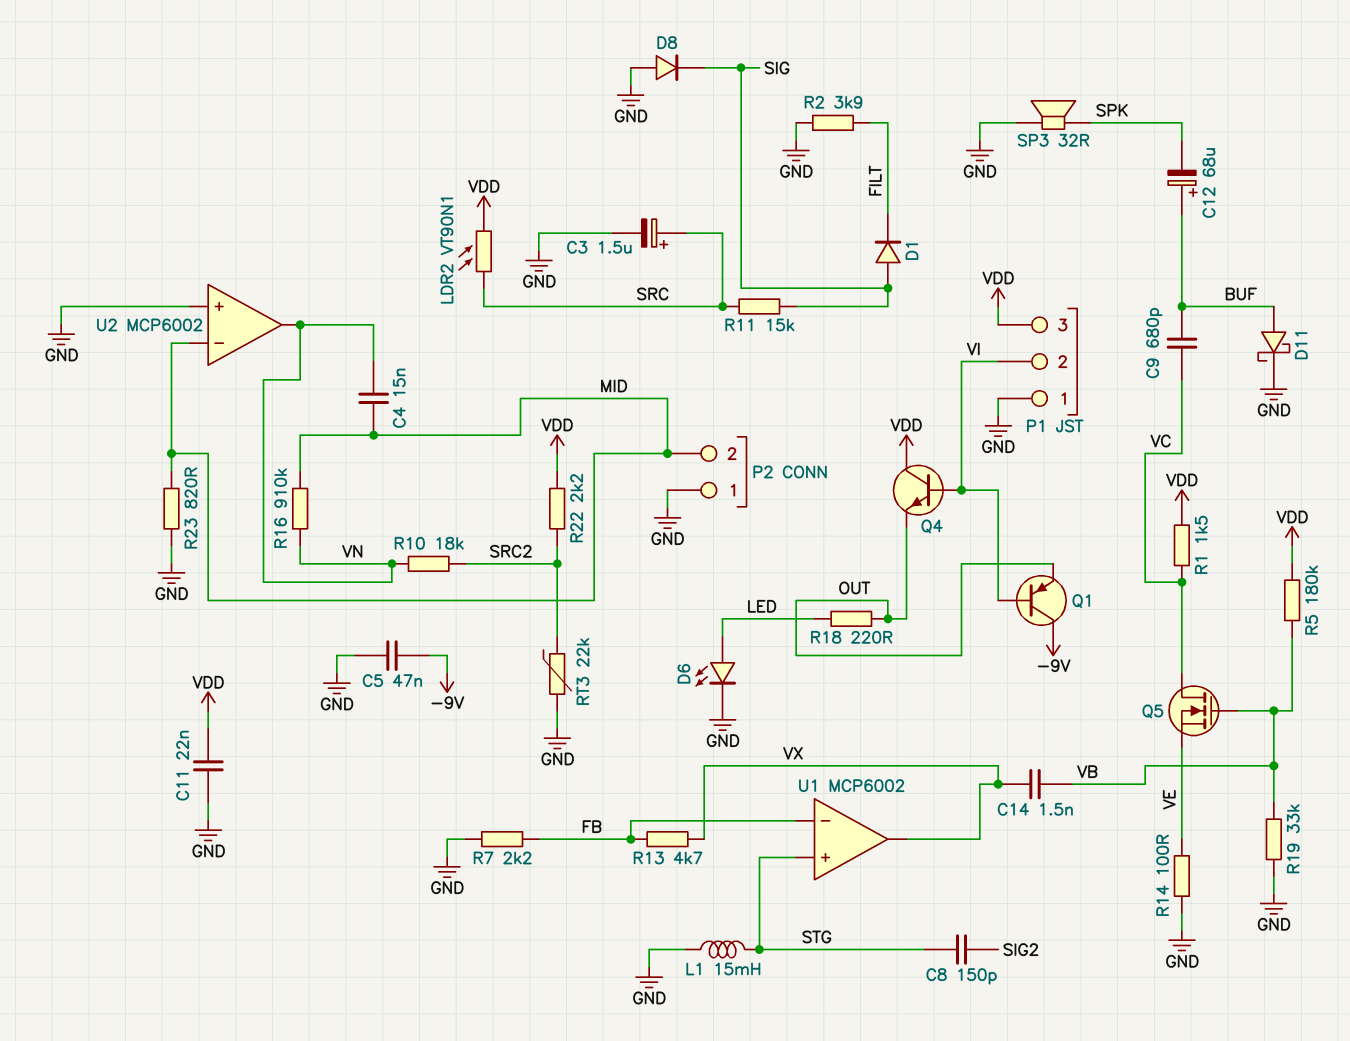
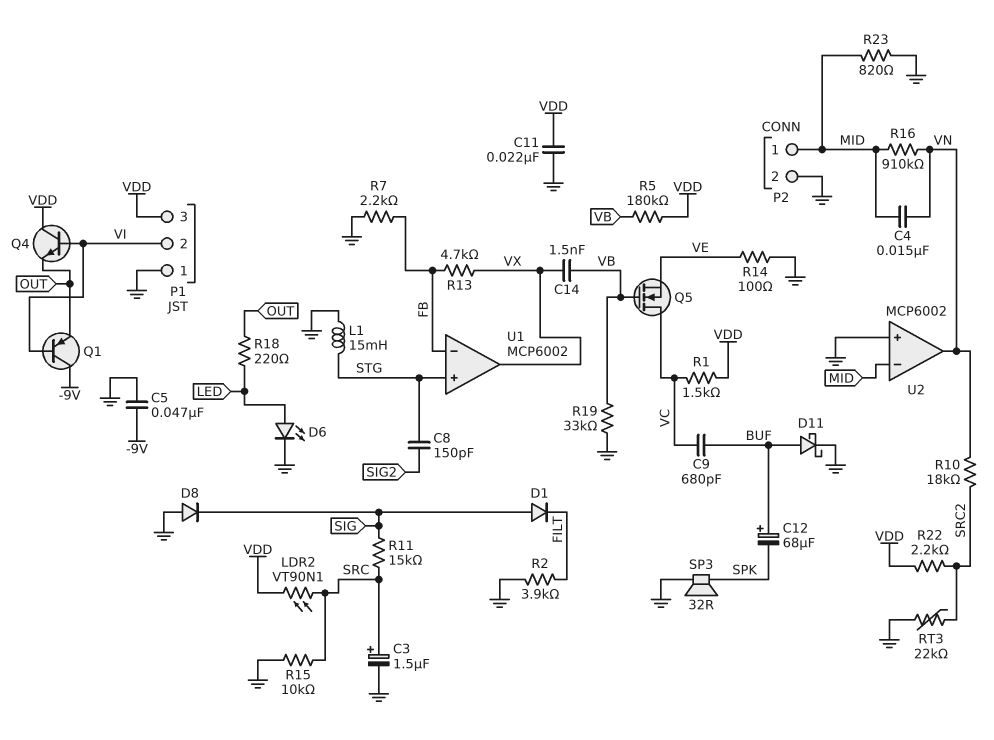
P2 pin 1: GND -> MID
P2 pin 2: MID -> GND
R15: none -> 10k (GND, SRC)

